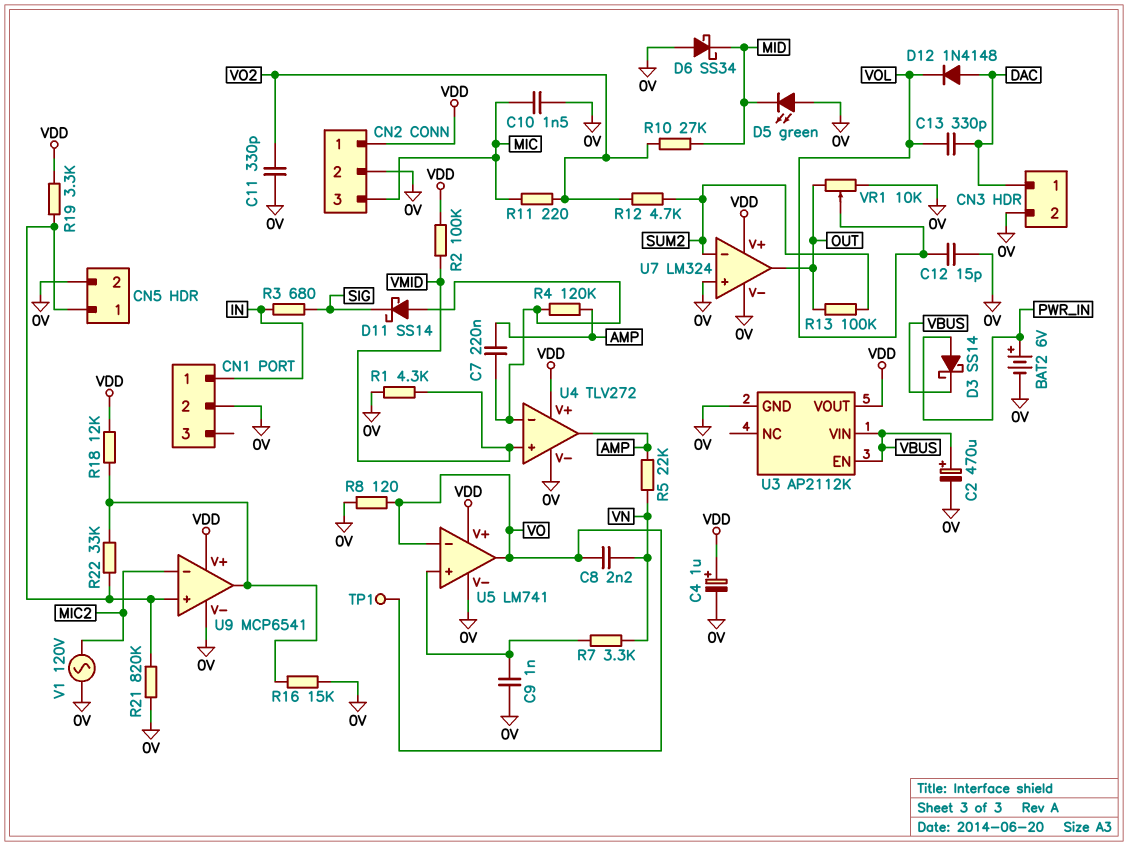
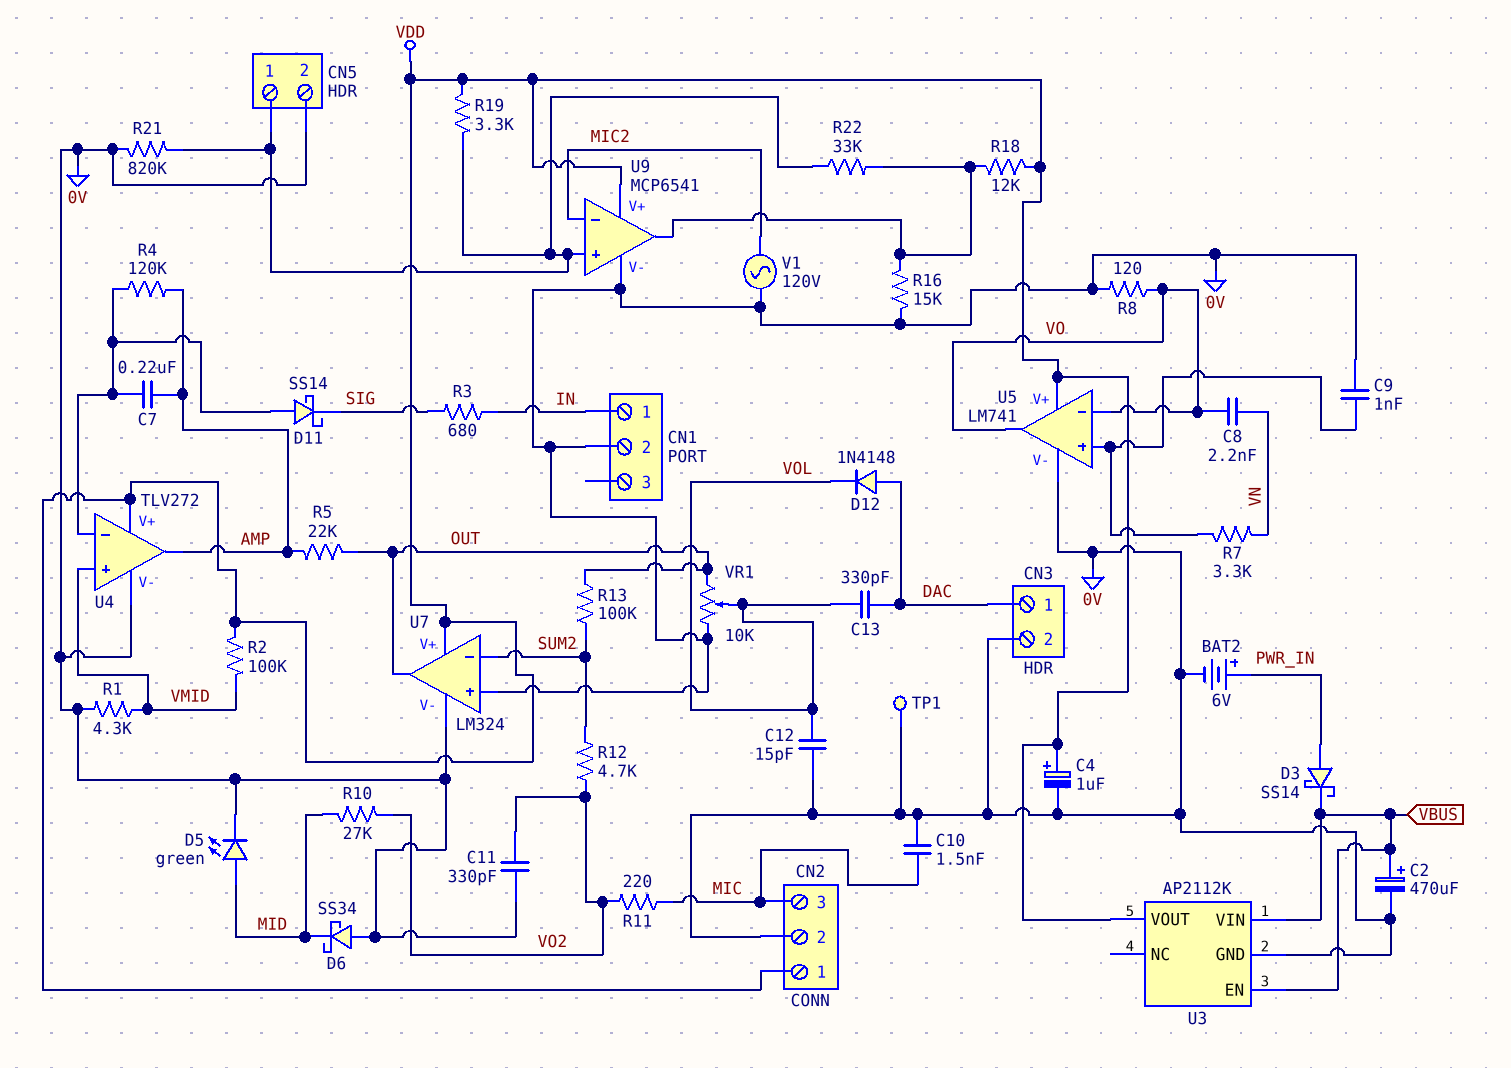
D5: LED green (A 0V, K MID) -> LED green (A MID, K 0V)
R5: 22k (AMP, VN) -> 22k (AMP, OUT)
TP1: test point (VO) -> test point (0V)

